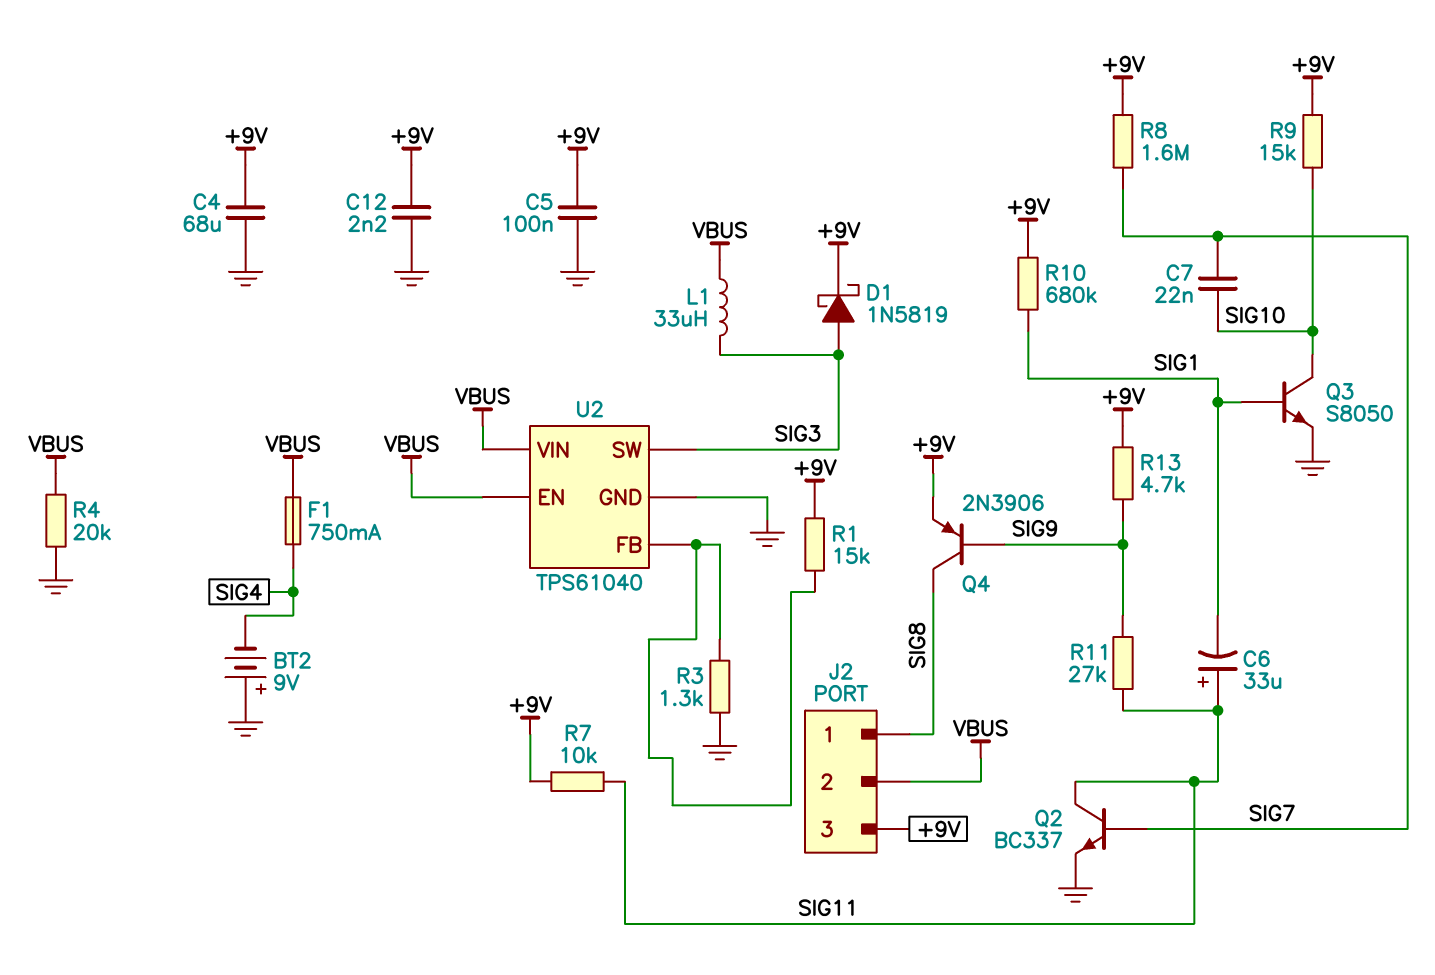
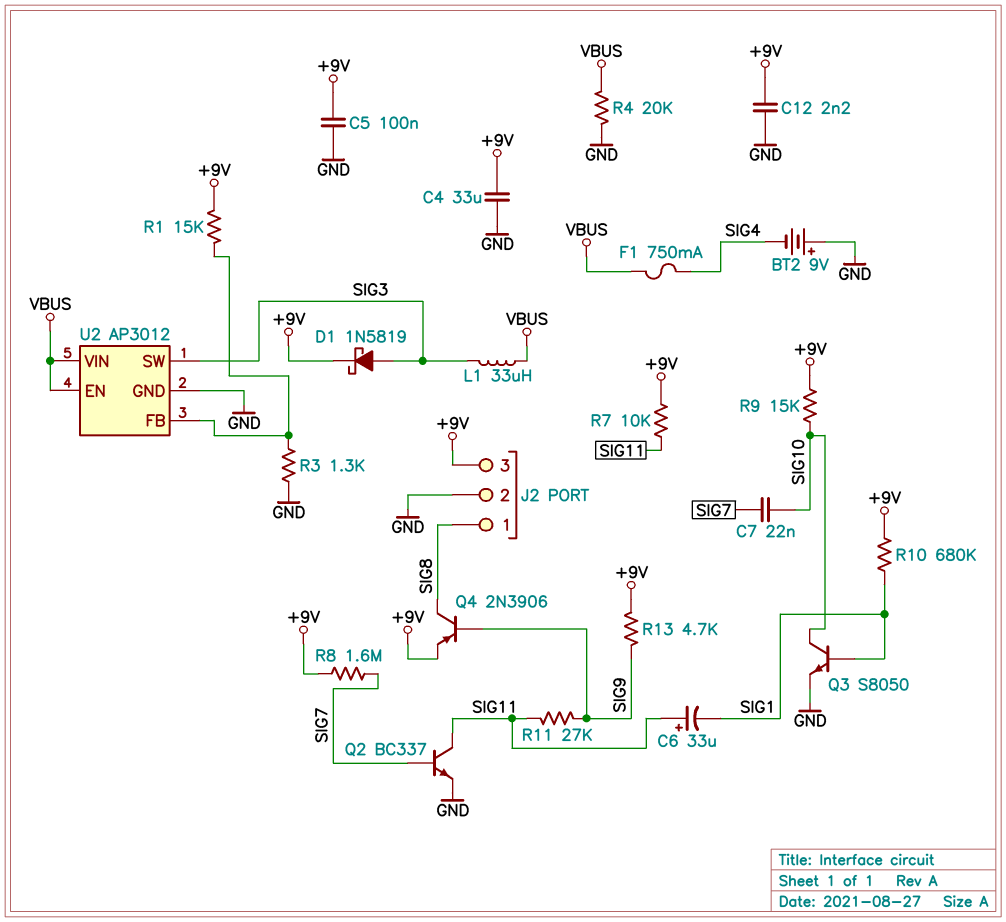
C4: 68uF (+9V, GND) -> 33uF (+9V, GND)
J2 pin 2: VBUS -> GND
U2: TPS61040 -> AP3012

